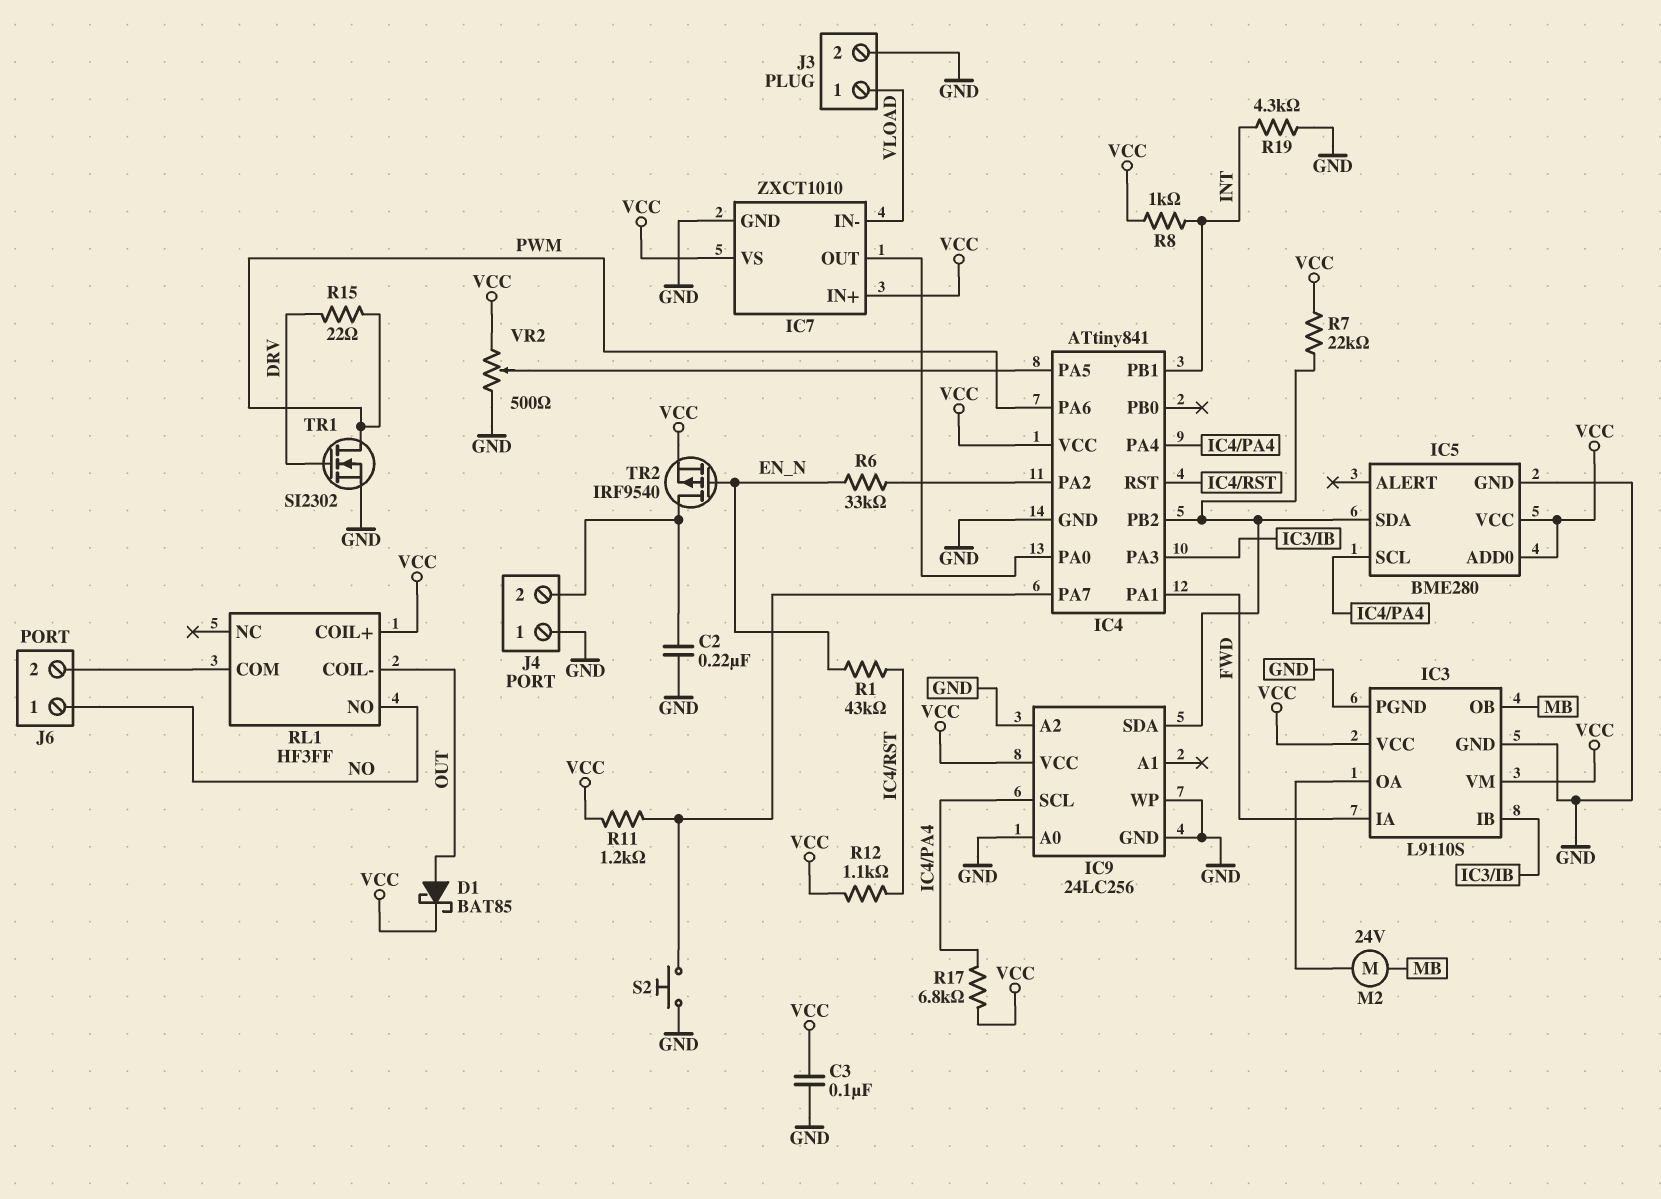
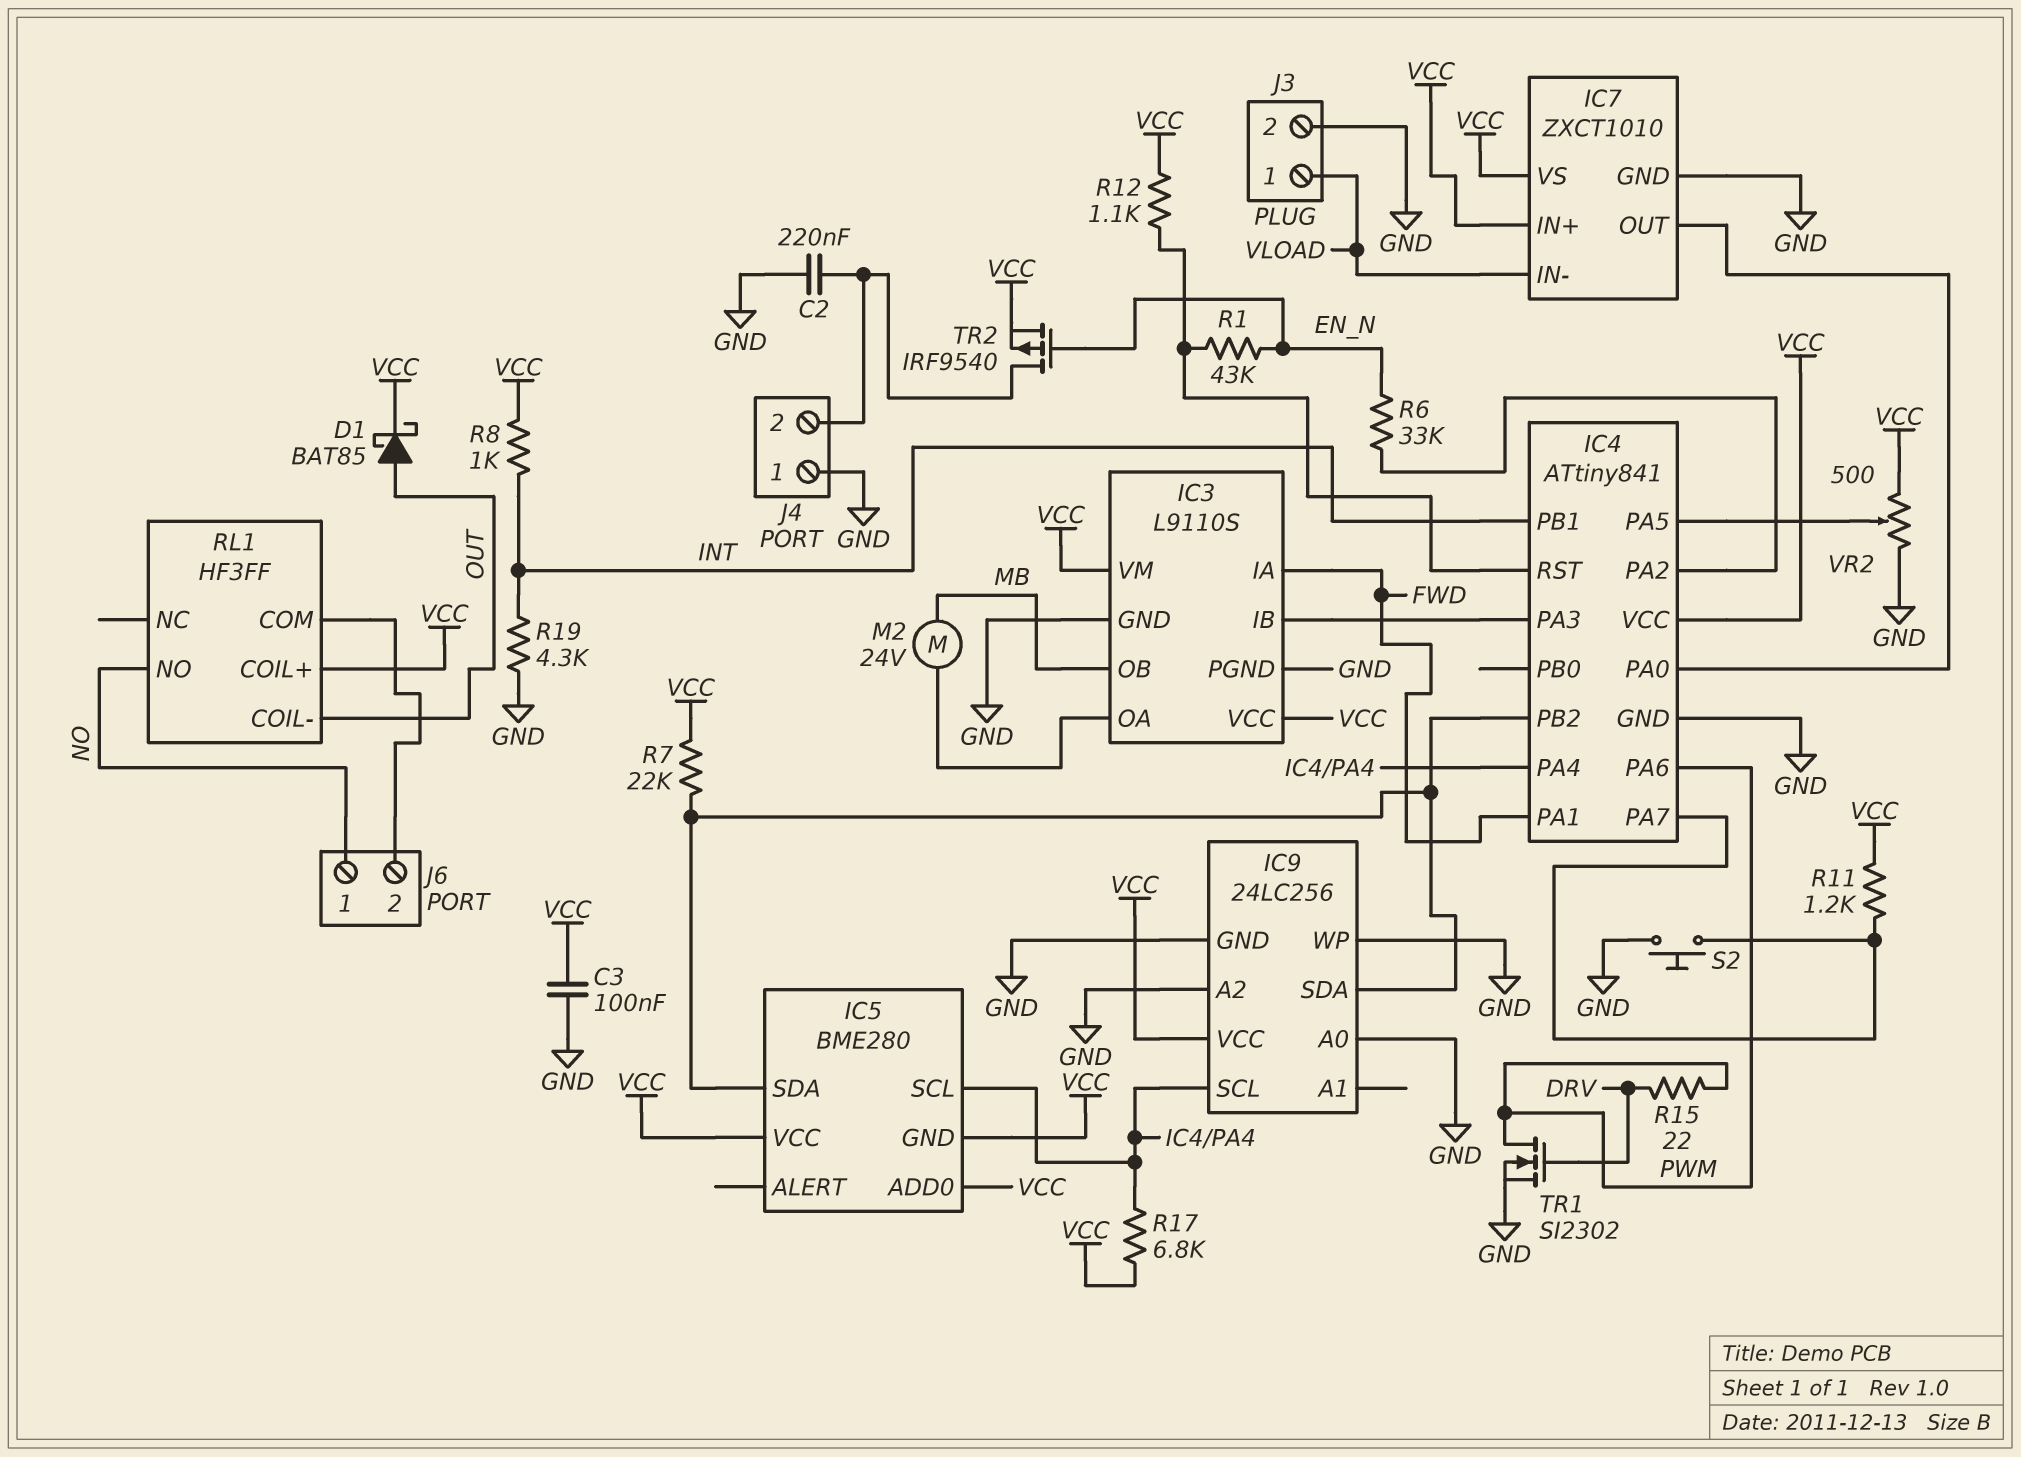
IC5 pin GND: GND -> VCC

